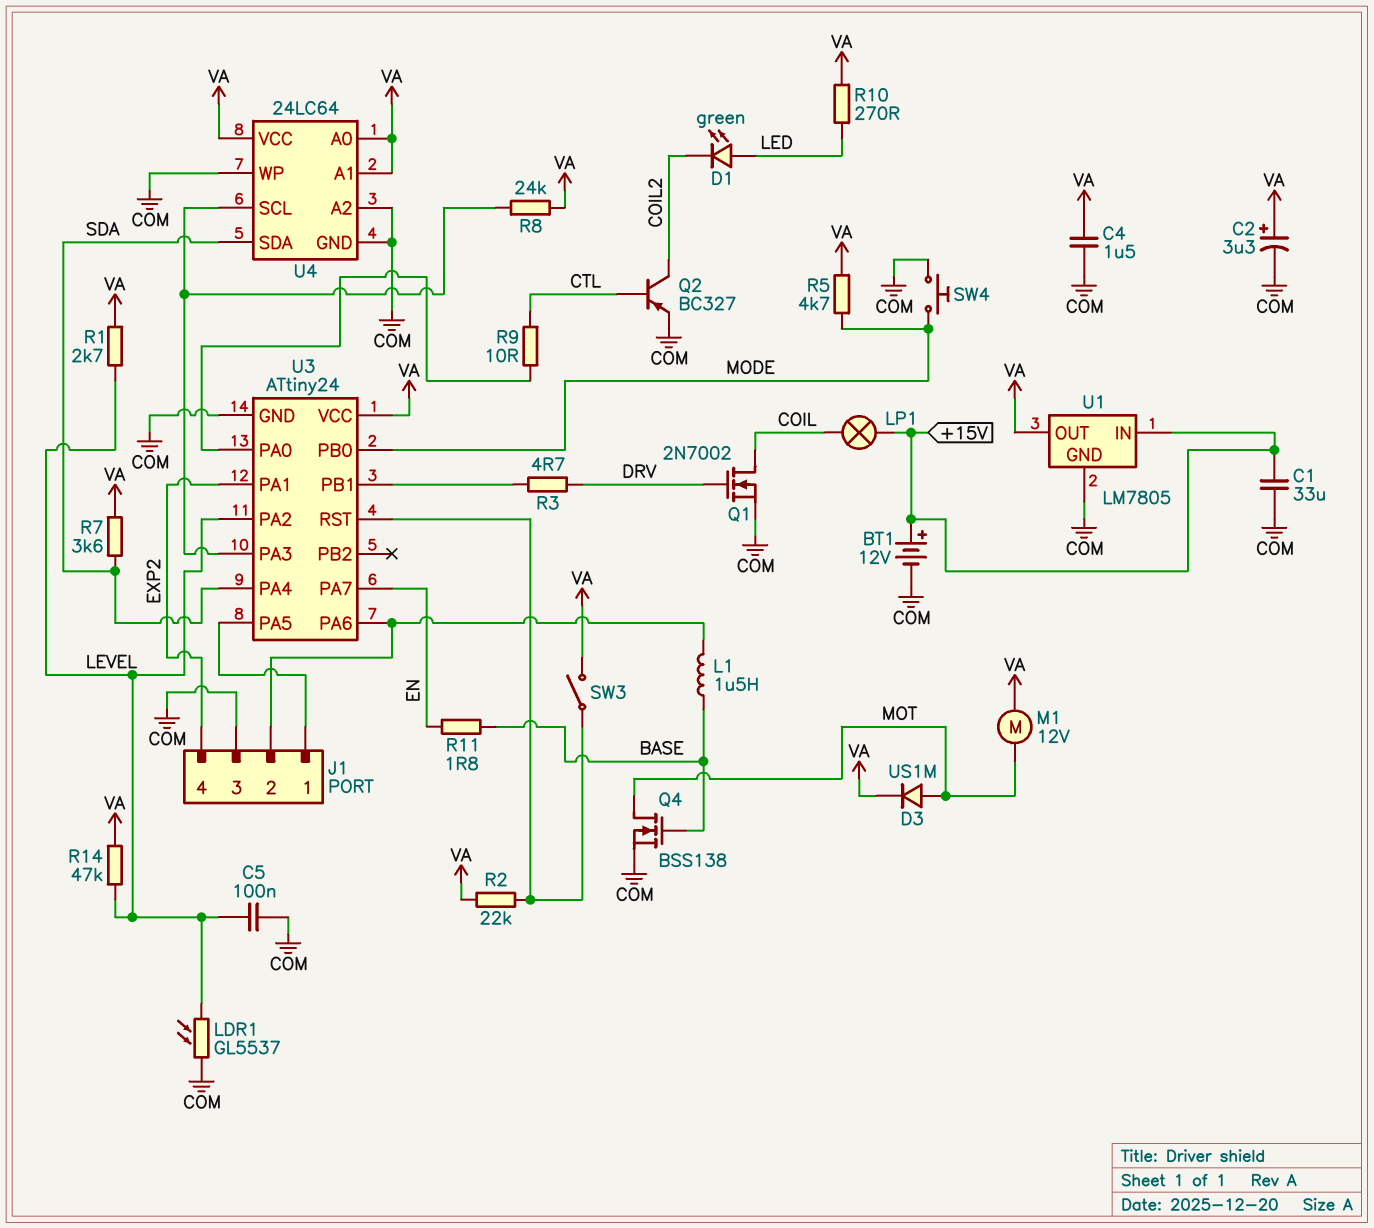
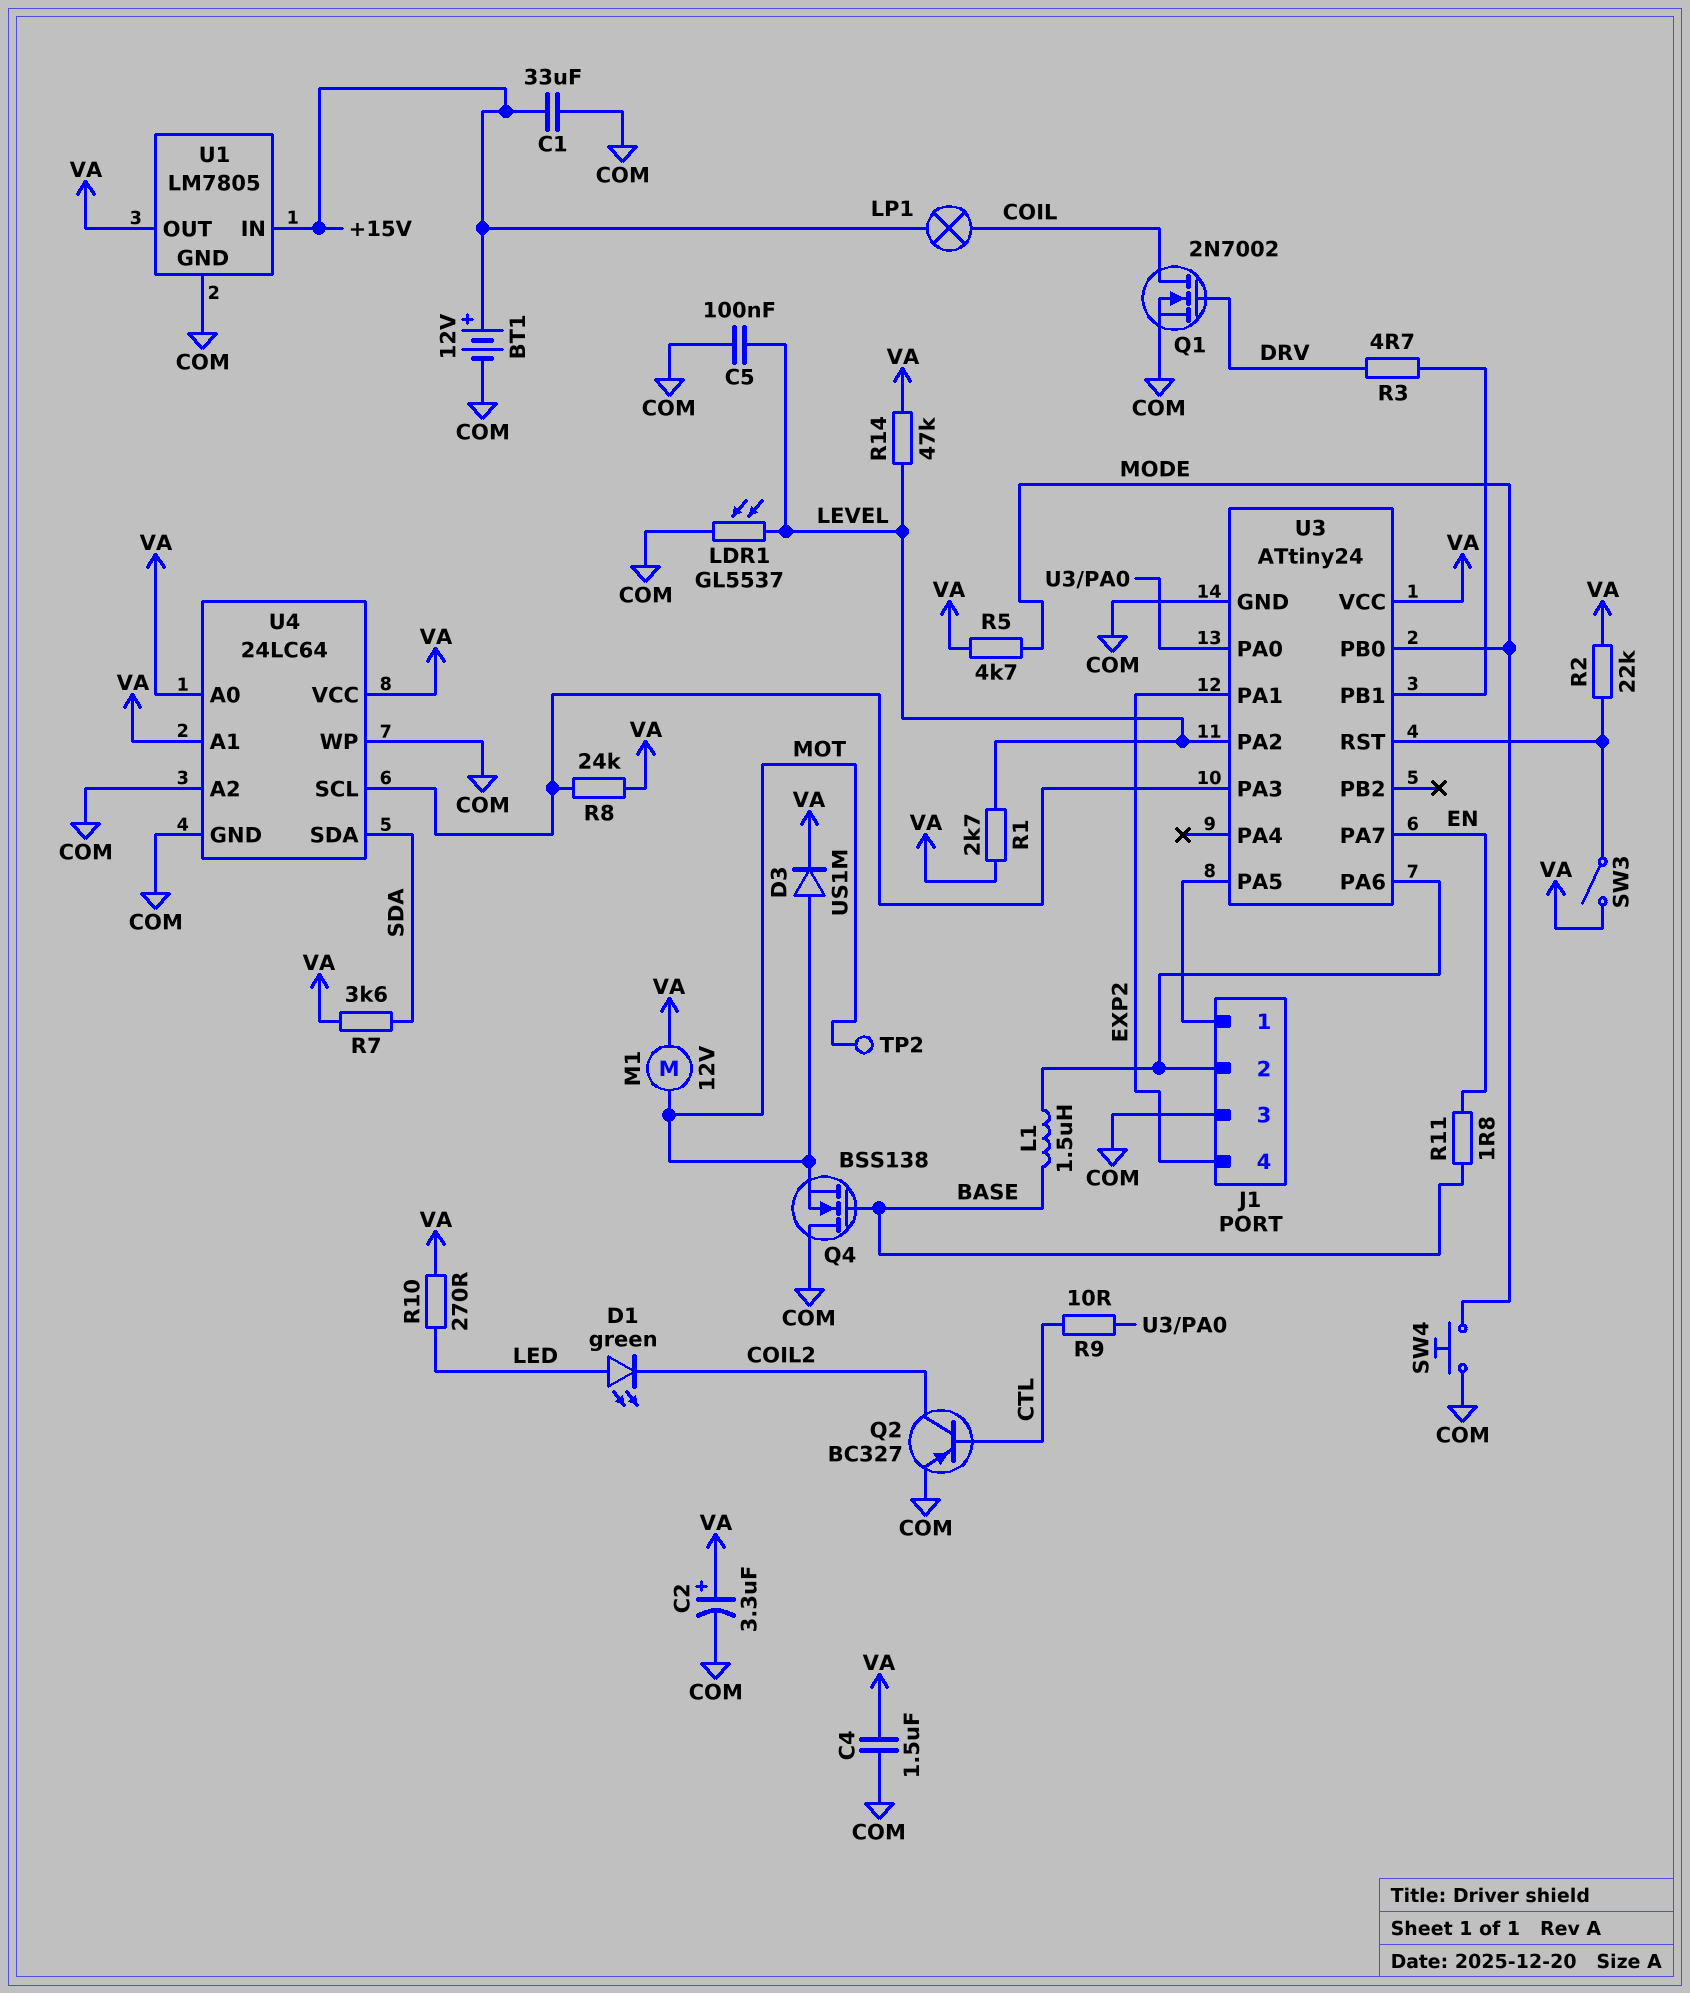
Q4: NMOS BSS138 (G BASE, D MOT, S COM) -> NMOS BSS138 (G BASE, D COM, S MOT)
TP2: none -> test point (MOT)
U3 pin PA4: SDA -> none

